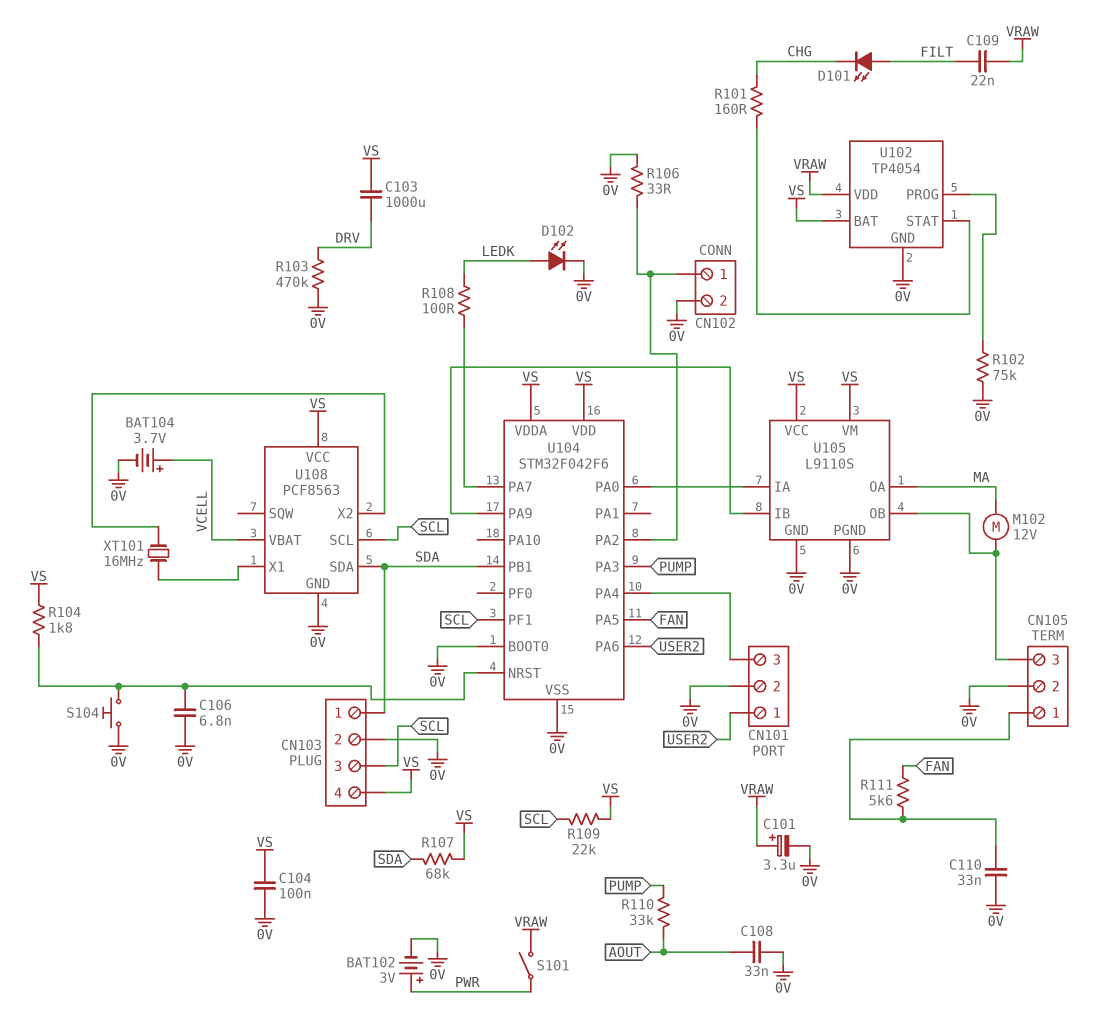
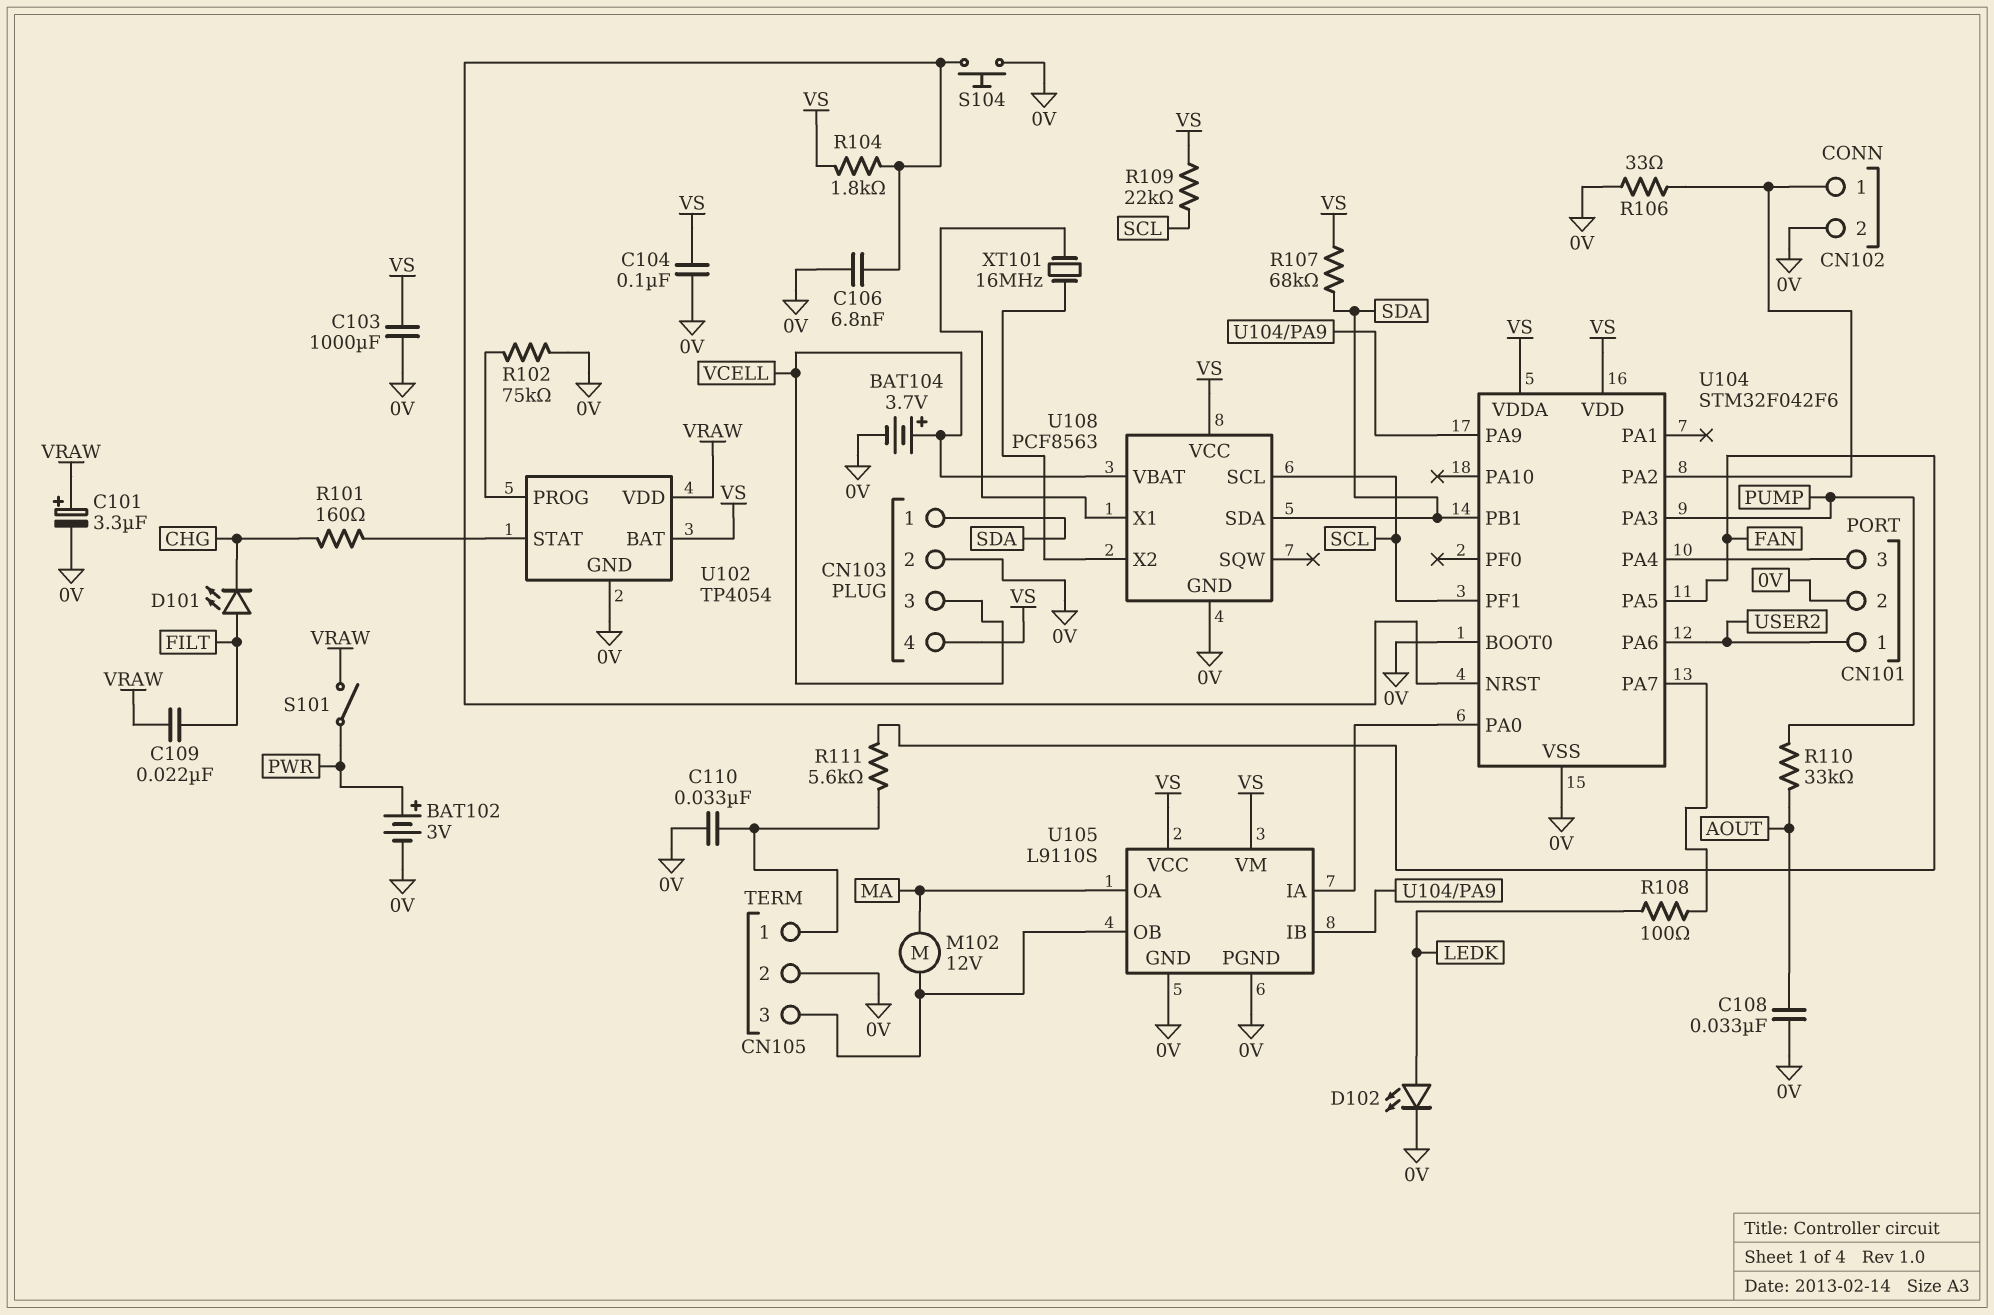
C103: 1000uF (DRV, VS) -> 1000uF (0V, VS)
CN103 pin 3: SCL -> VCELL
R103: 470k (0V, DRV) -> none

